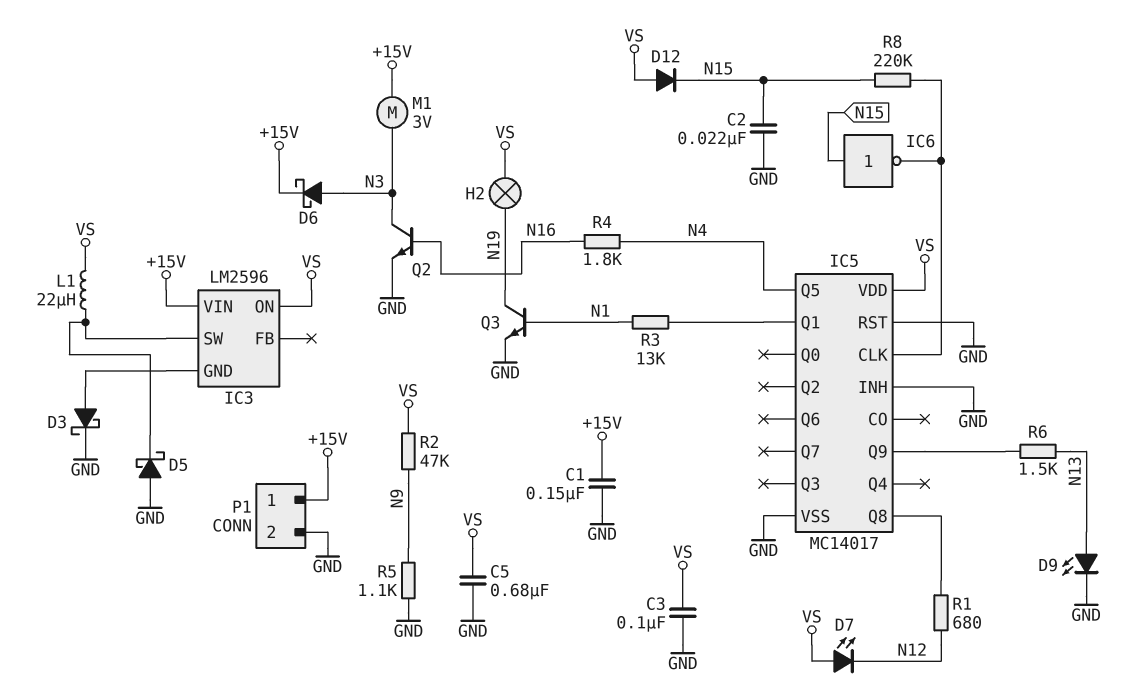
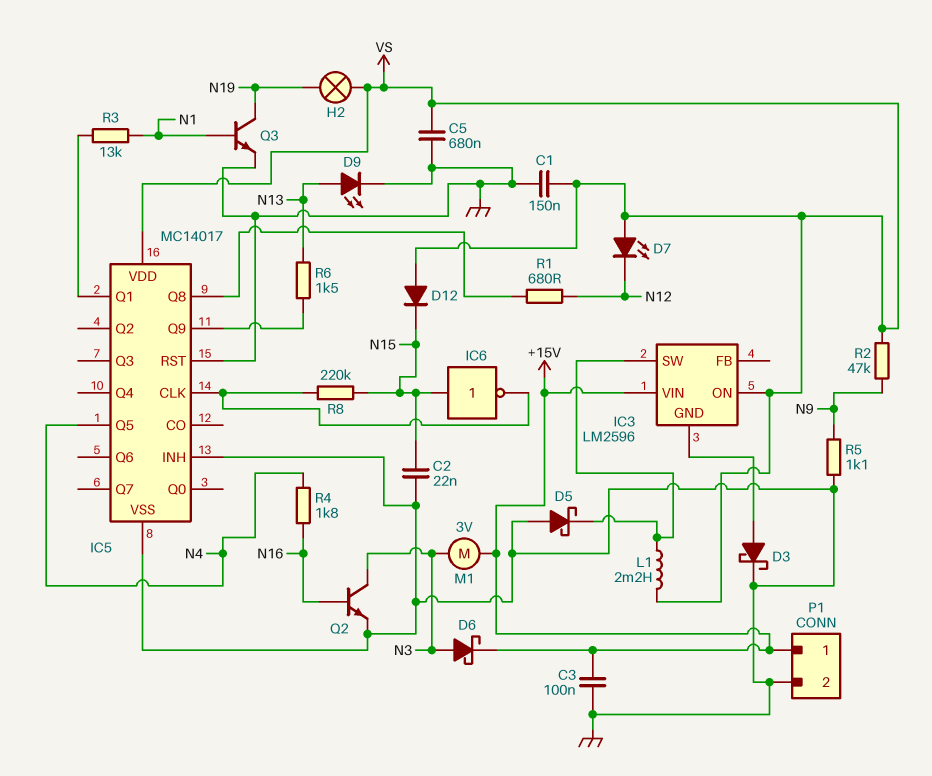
C1: 150nF (+15V, GND) -> 150nF (GND, VS)
C3: 100nF (GND, VS) -> 100nF (+15V, GND)
L1: 22uH (IC3/SW, VS) -> 2.2mH (IC3/SW, VS)

